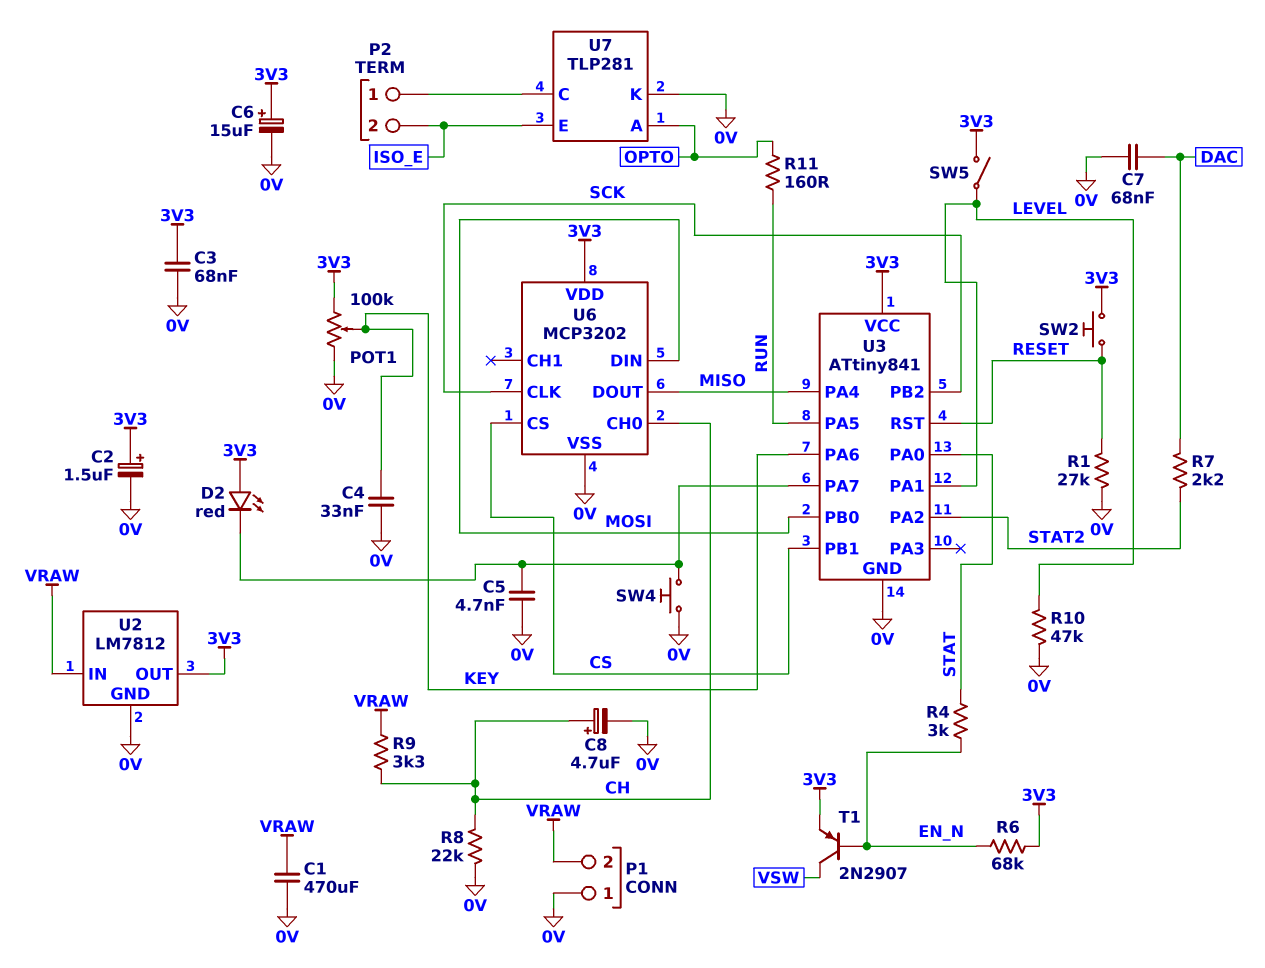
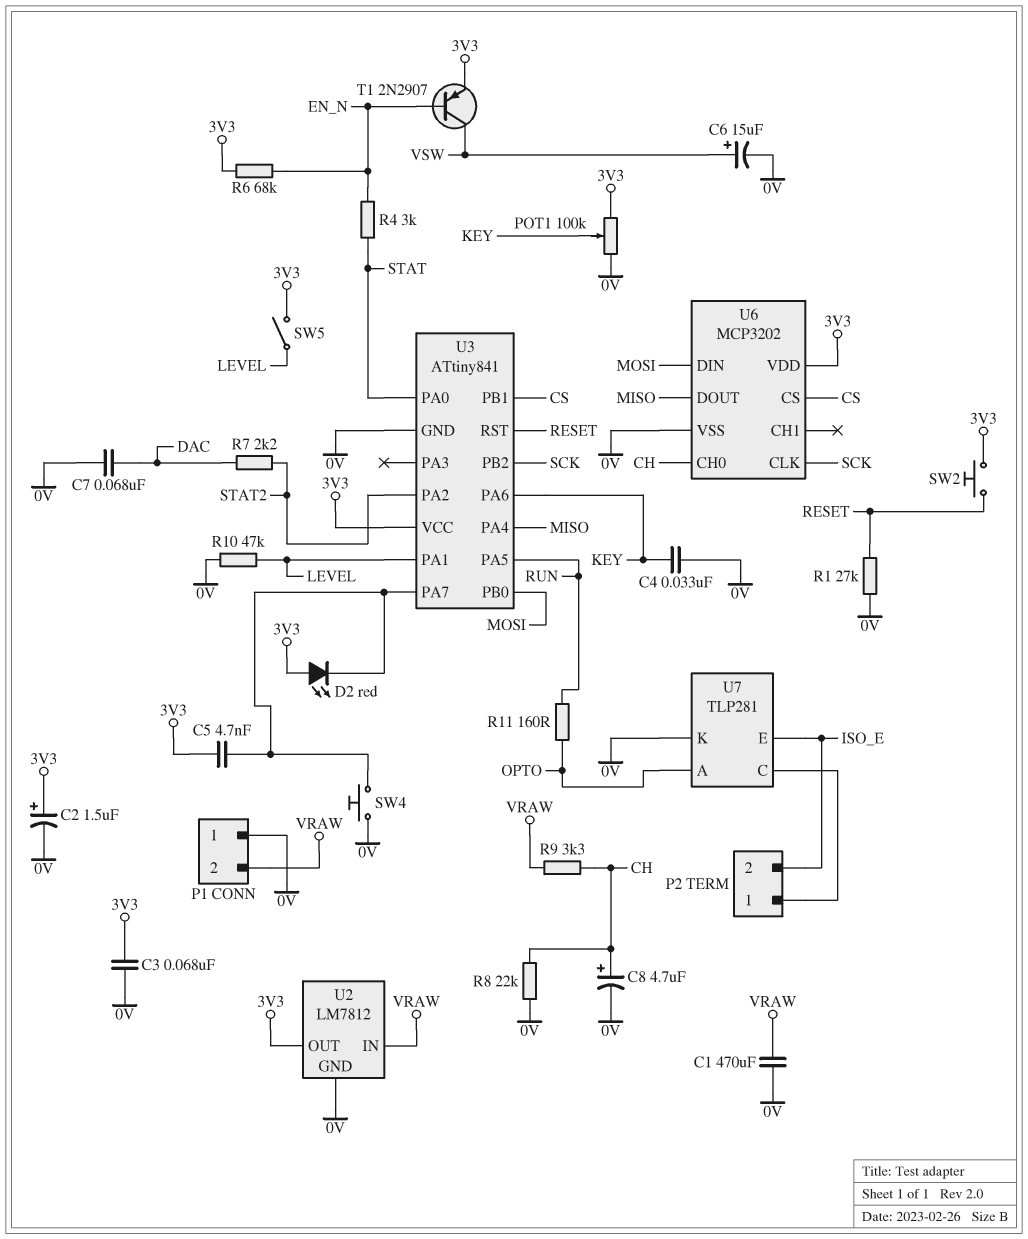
C5: 4.7nF (0V, U3/PA7) -> 4.7nF (3V3, U3/PA7)
C6: 15uF (plus 3V3, minus 0V) -> 15uF (plus VSW, minus 0V)

